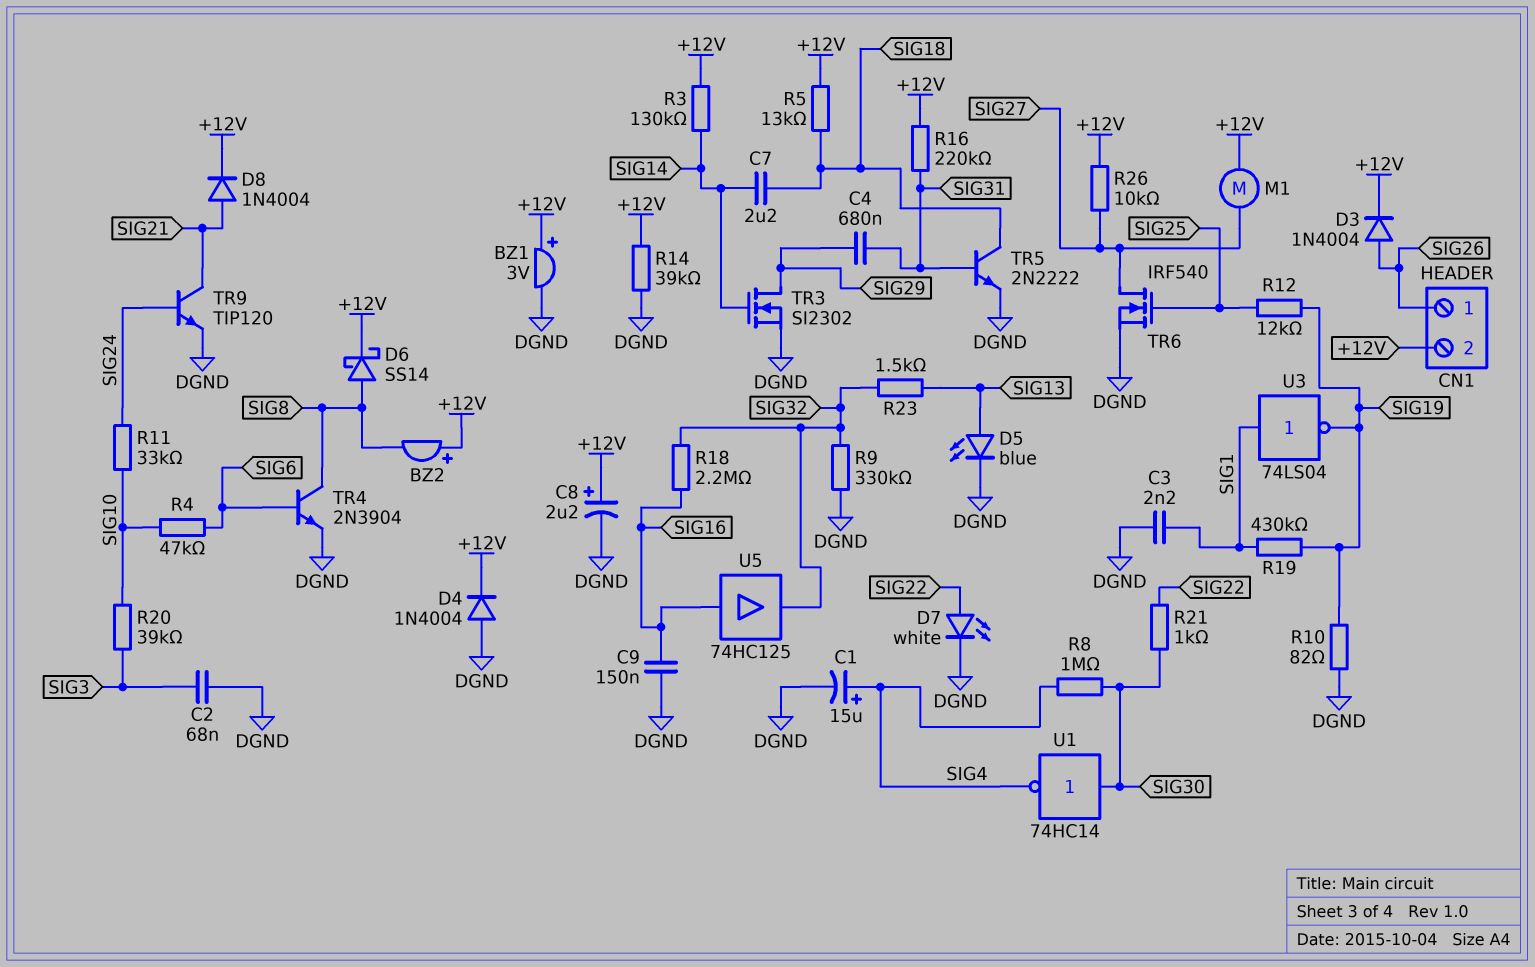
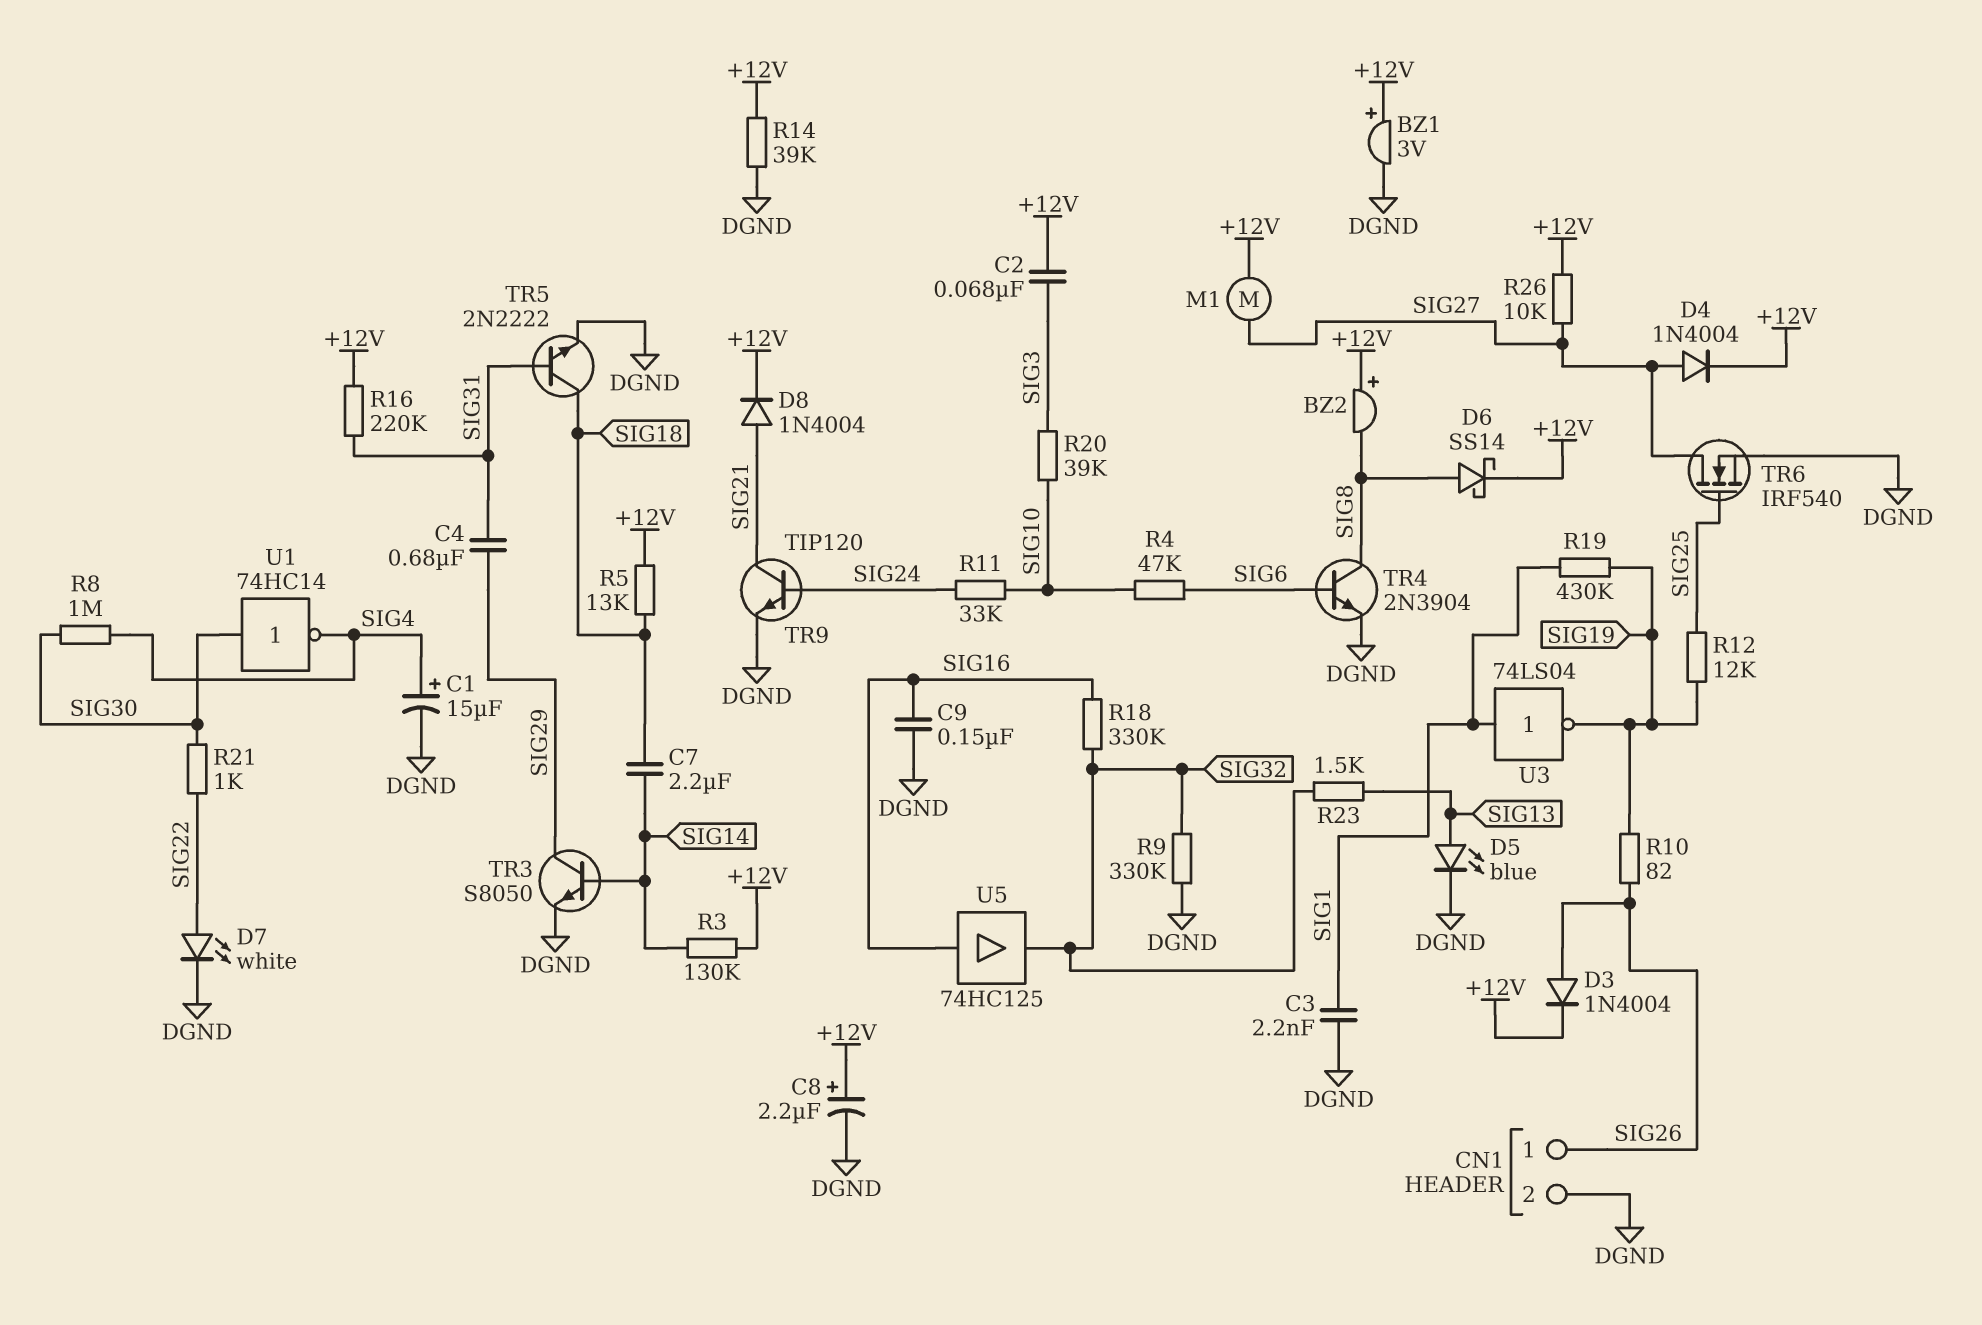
C2: 68nF (DGND, SIG3) -> 68nF (+12V, SIG3)
CN1 pin 2: +12V -> DGND
D4: diode 1N4004 (A DGND, K +12V) -> diode 1N4004 (A SIG27, K +12V)
R10: 82 (DGND, SIG19) -> 82 (SIG19, SIG26)
R18: 2.2M (SIG16, SIG32) -> 330k (SIG16, SIG32)
TR3: NMOS SI2302 (G SIG14, D SIG29, S DGND) -> NPN S8050 (B SIG14, C SIG29, E DGND)

